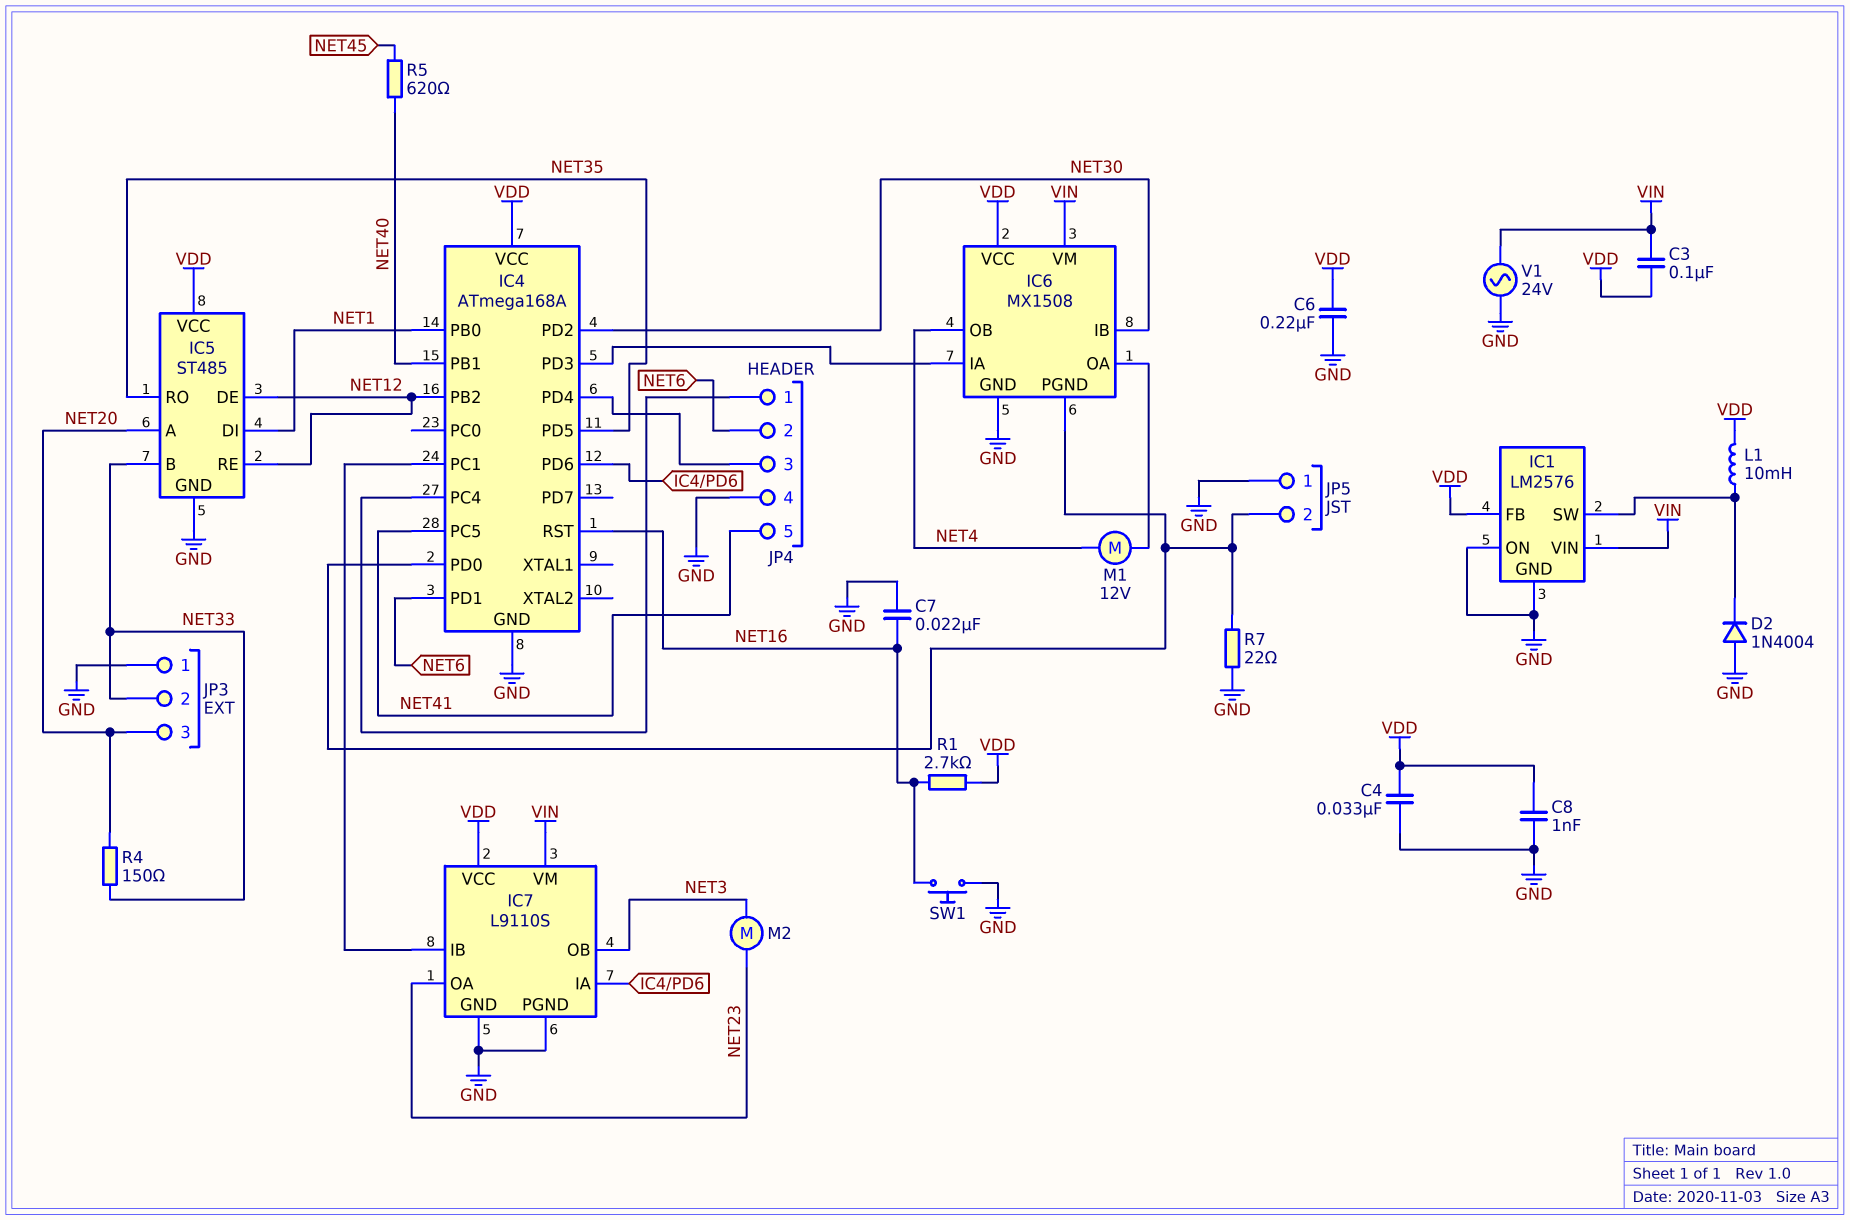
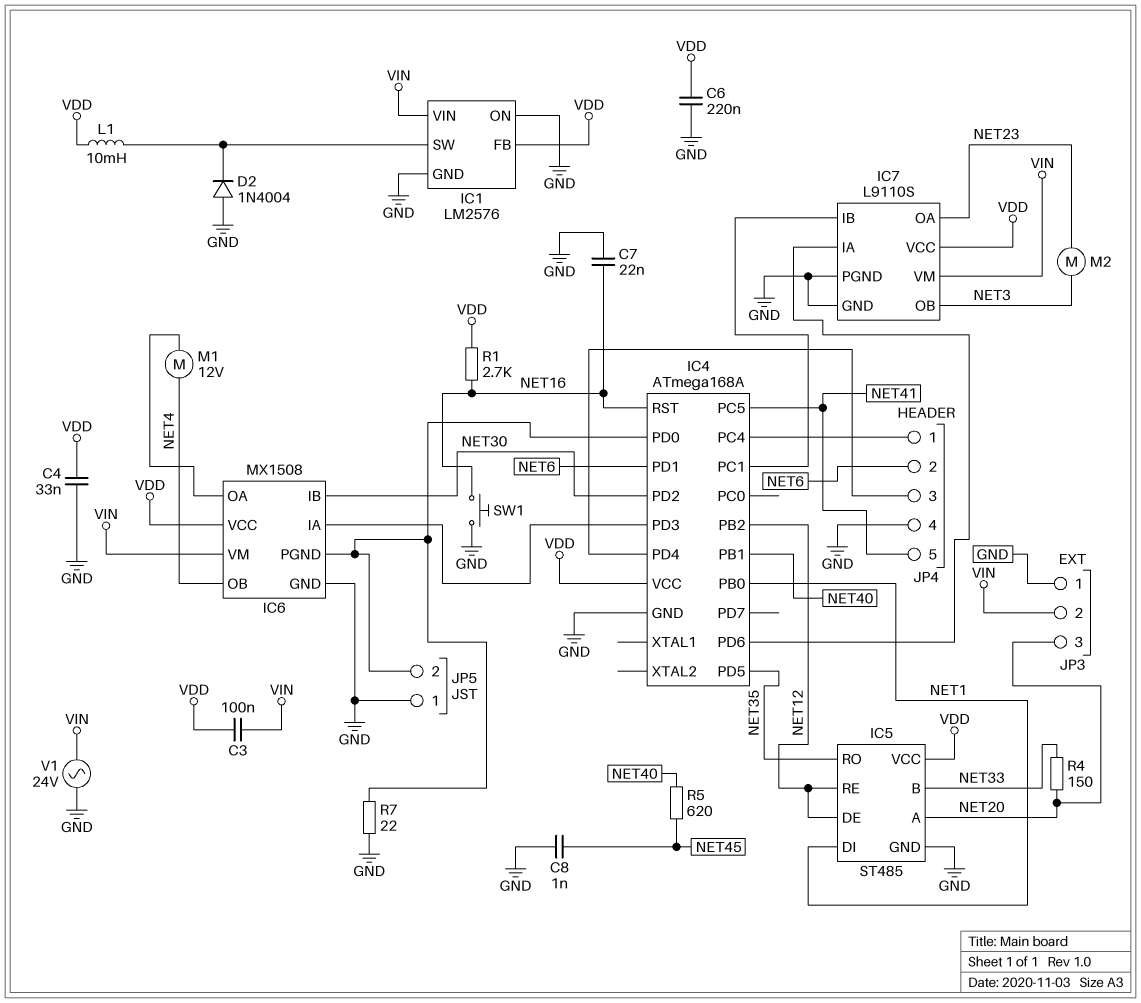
C8: 1nF (GND, VDD) -> 1nF (GND, NET45)
JP3 pin 2: NET33 -> VIN

